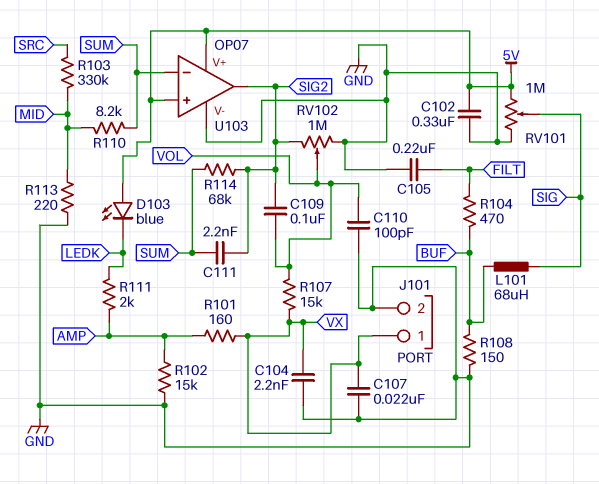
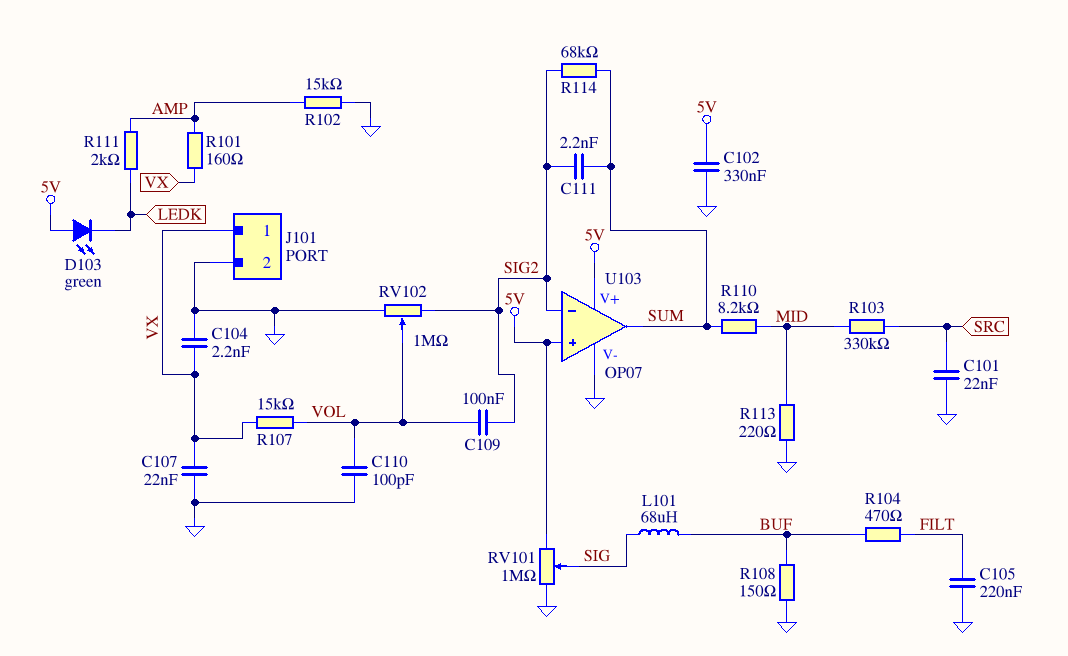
C101: none -> 22nF (GND, SRC)
D103: LED blue (A 5V, K LEDK) -> LED green (A 5V, K LEDK)
U103 pin in-: SUM -> SIG2
U103 pin out: SIG2 -> SUM

